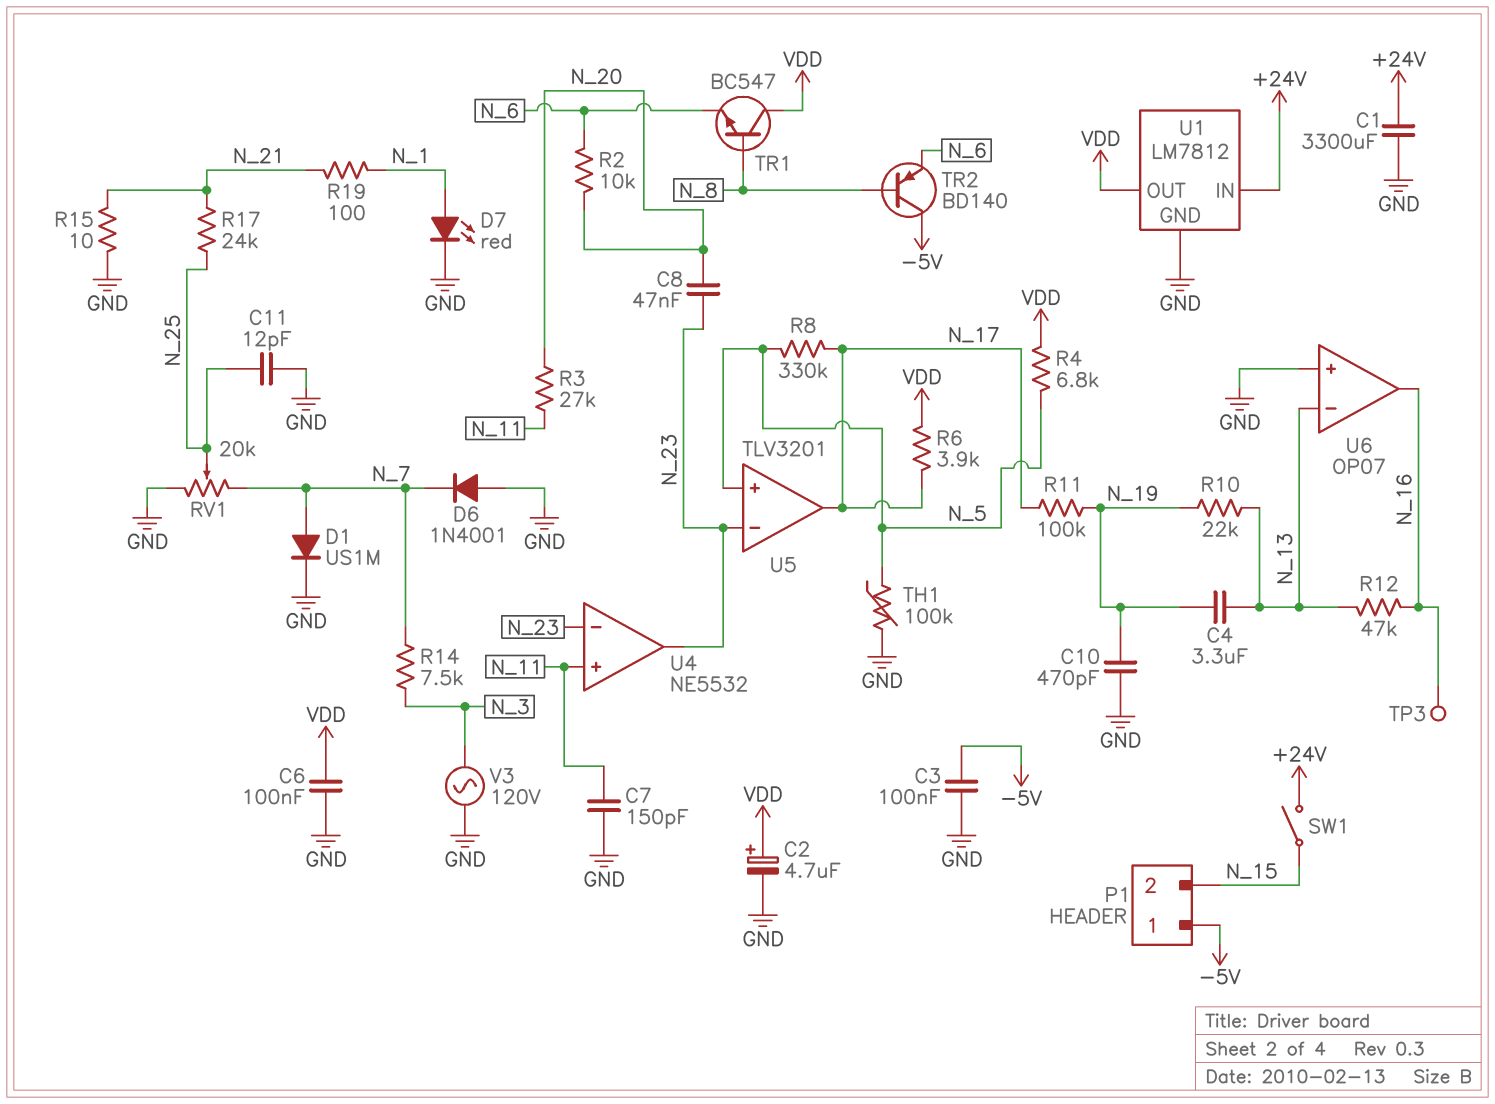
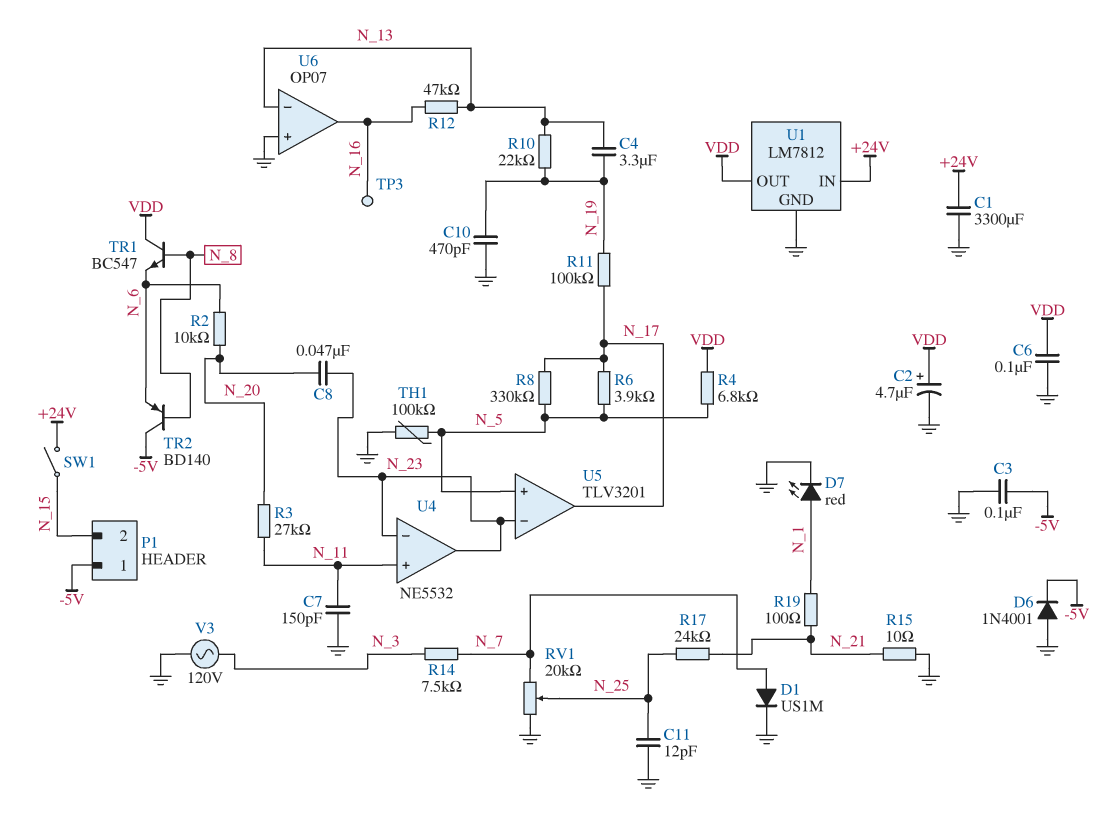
D6: diode 1N4001 (A GND, K N_7) -> diode 1N4001 (A GND, K -5V)
R6: 3.9k (N_17, VDD) -> 3.9k (N_5, N_17)

